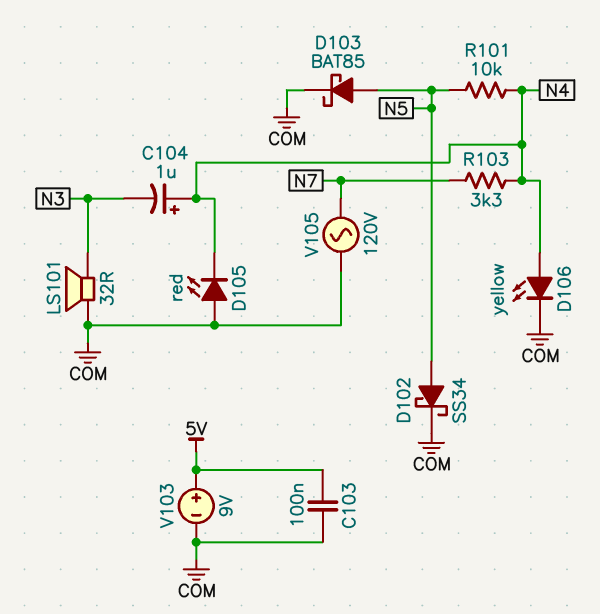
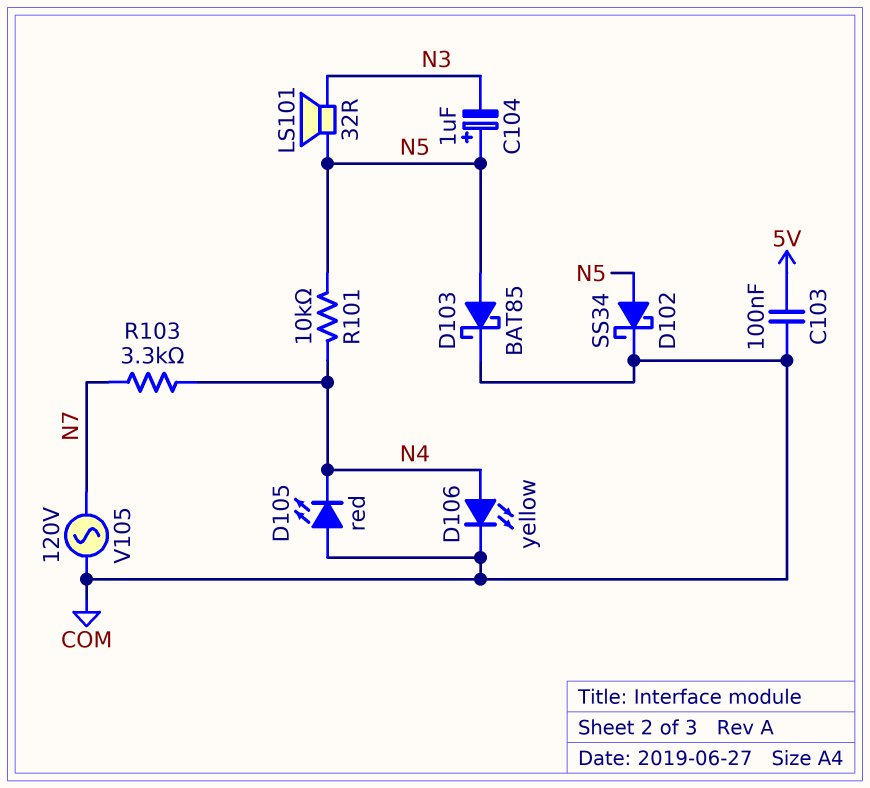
C104: 1uF (plus N4, minus N3) -> 1uF (plus N5, minus N3)
LS101: speaker 32R (COM, N3) -> speaker 32R (N3, N5)
V103: 9V (plus 5V, minus COM) -> none

